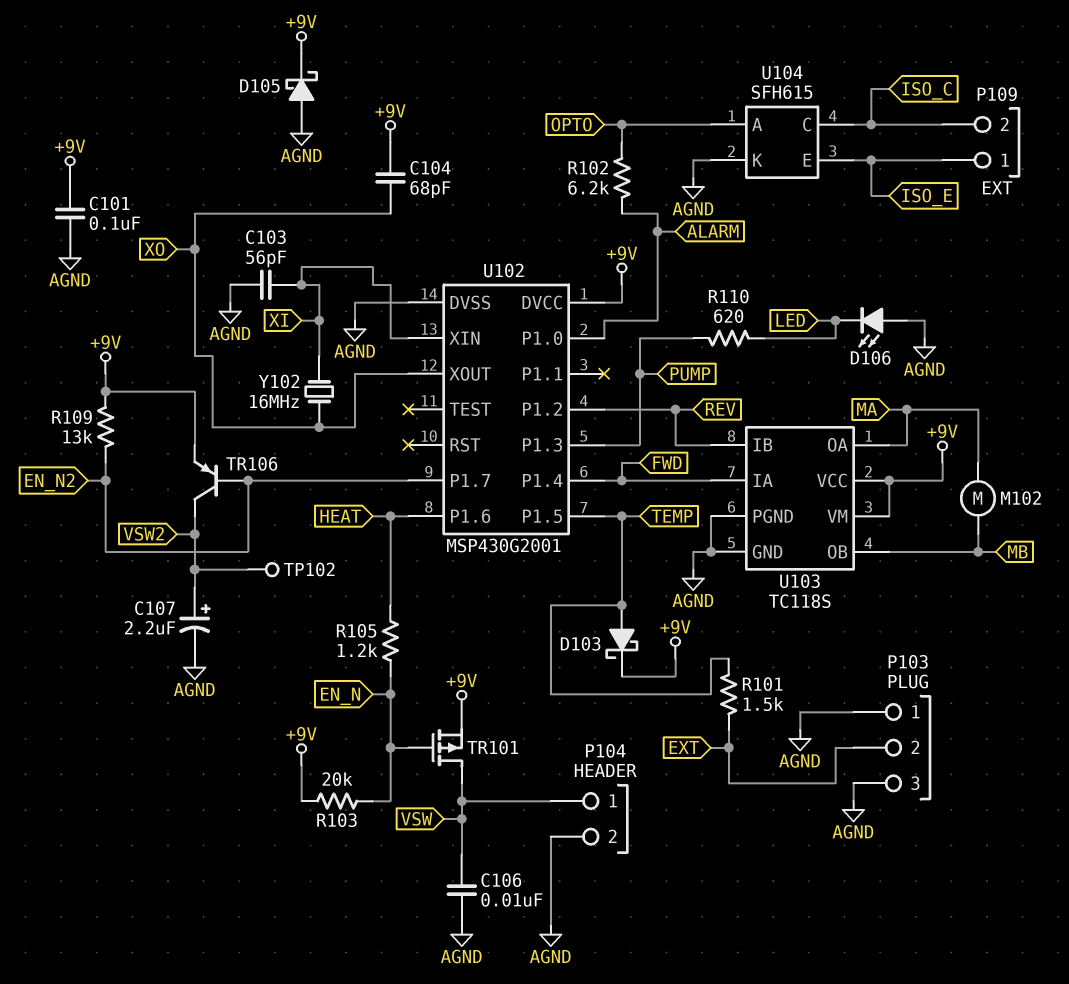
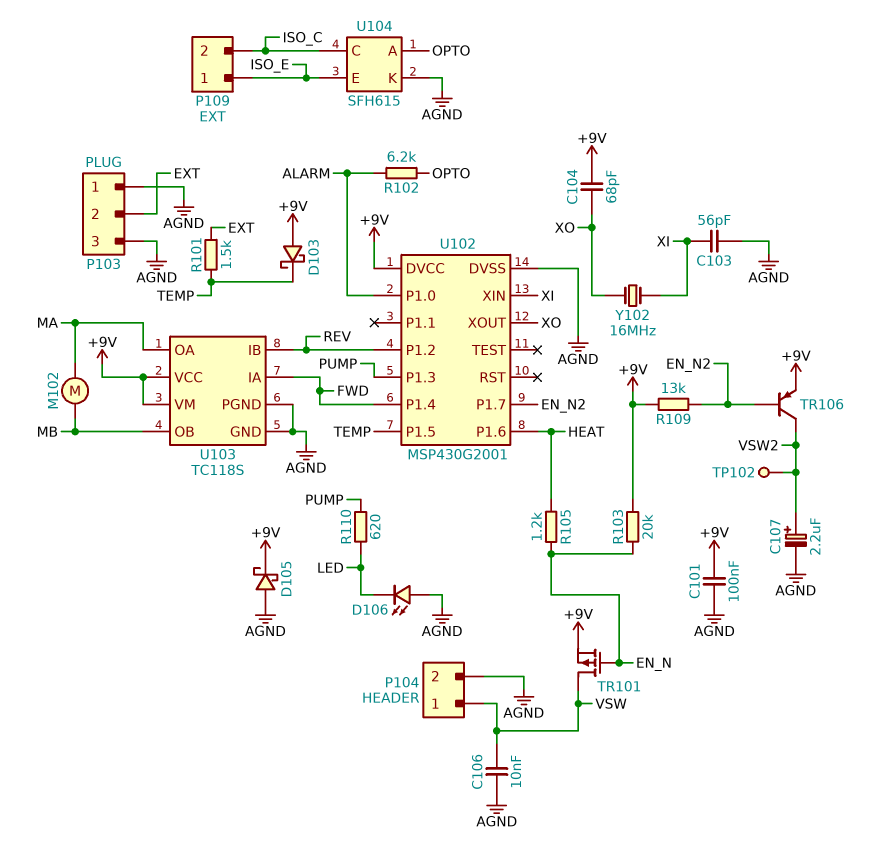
D103: schottky (A TEMP, K +9V) -> schottky (A +9V, K TEMP)

